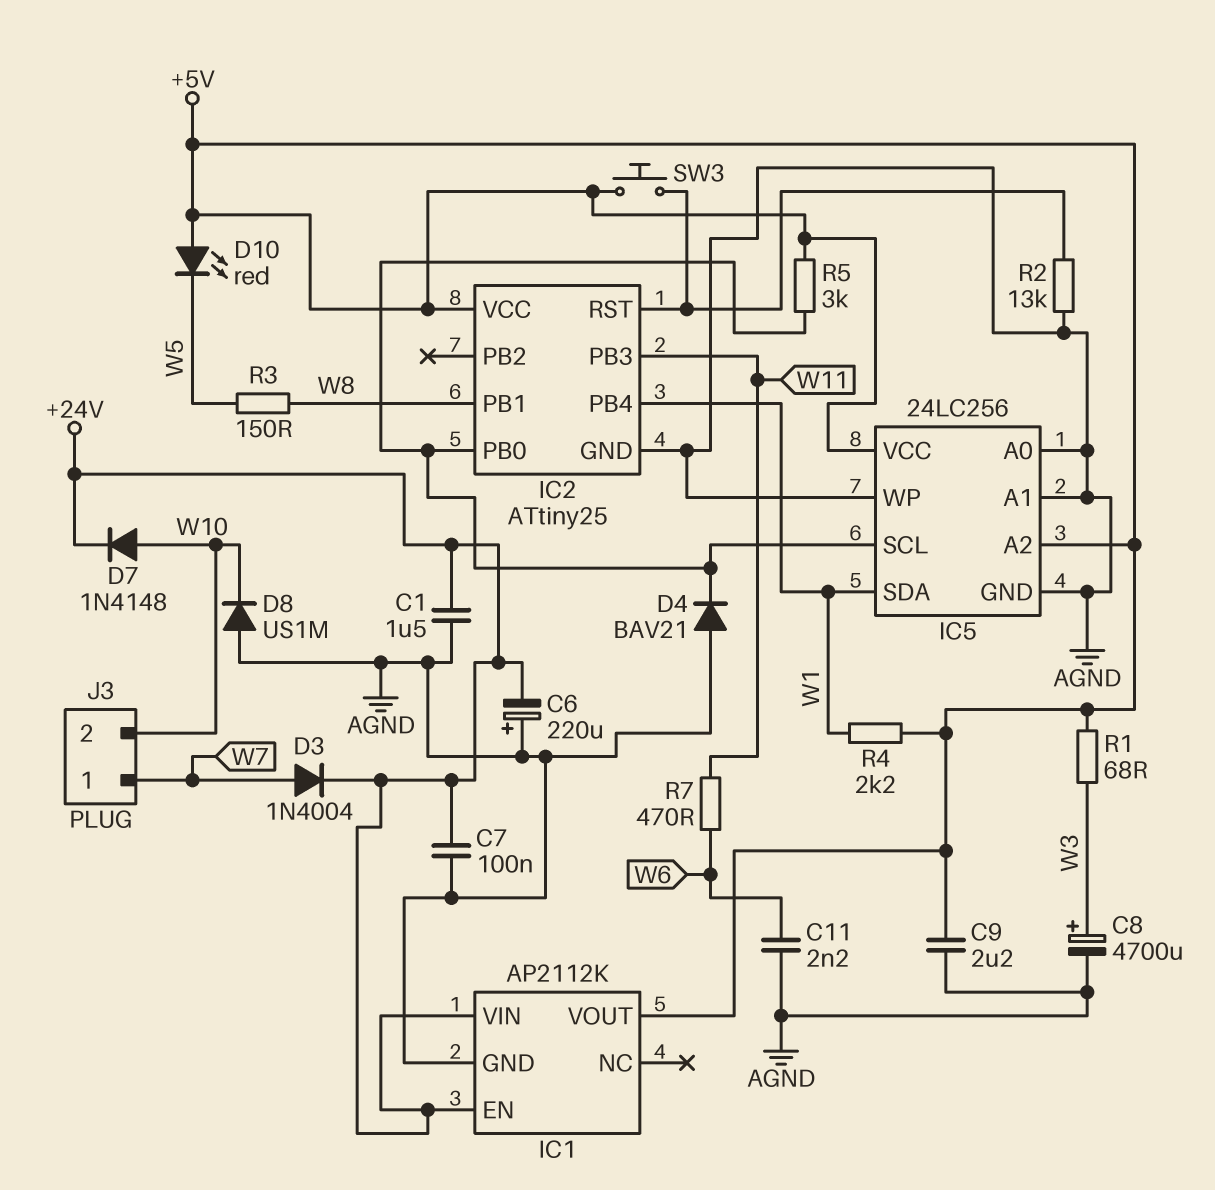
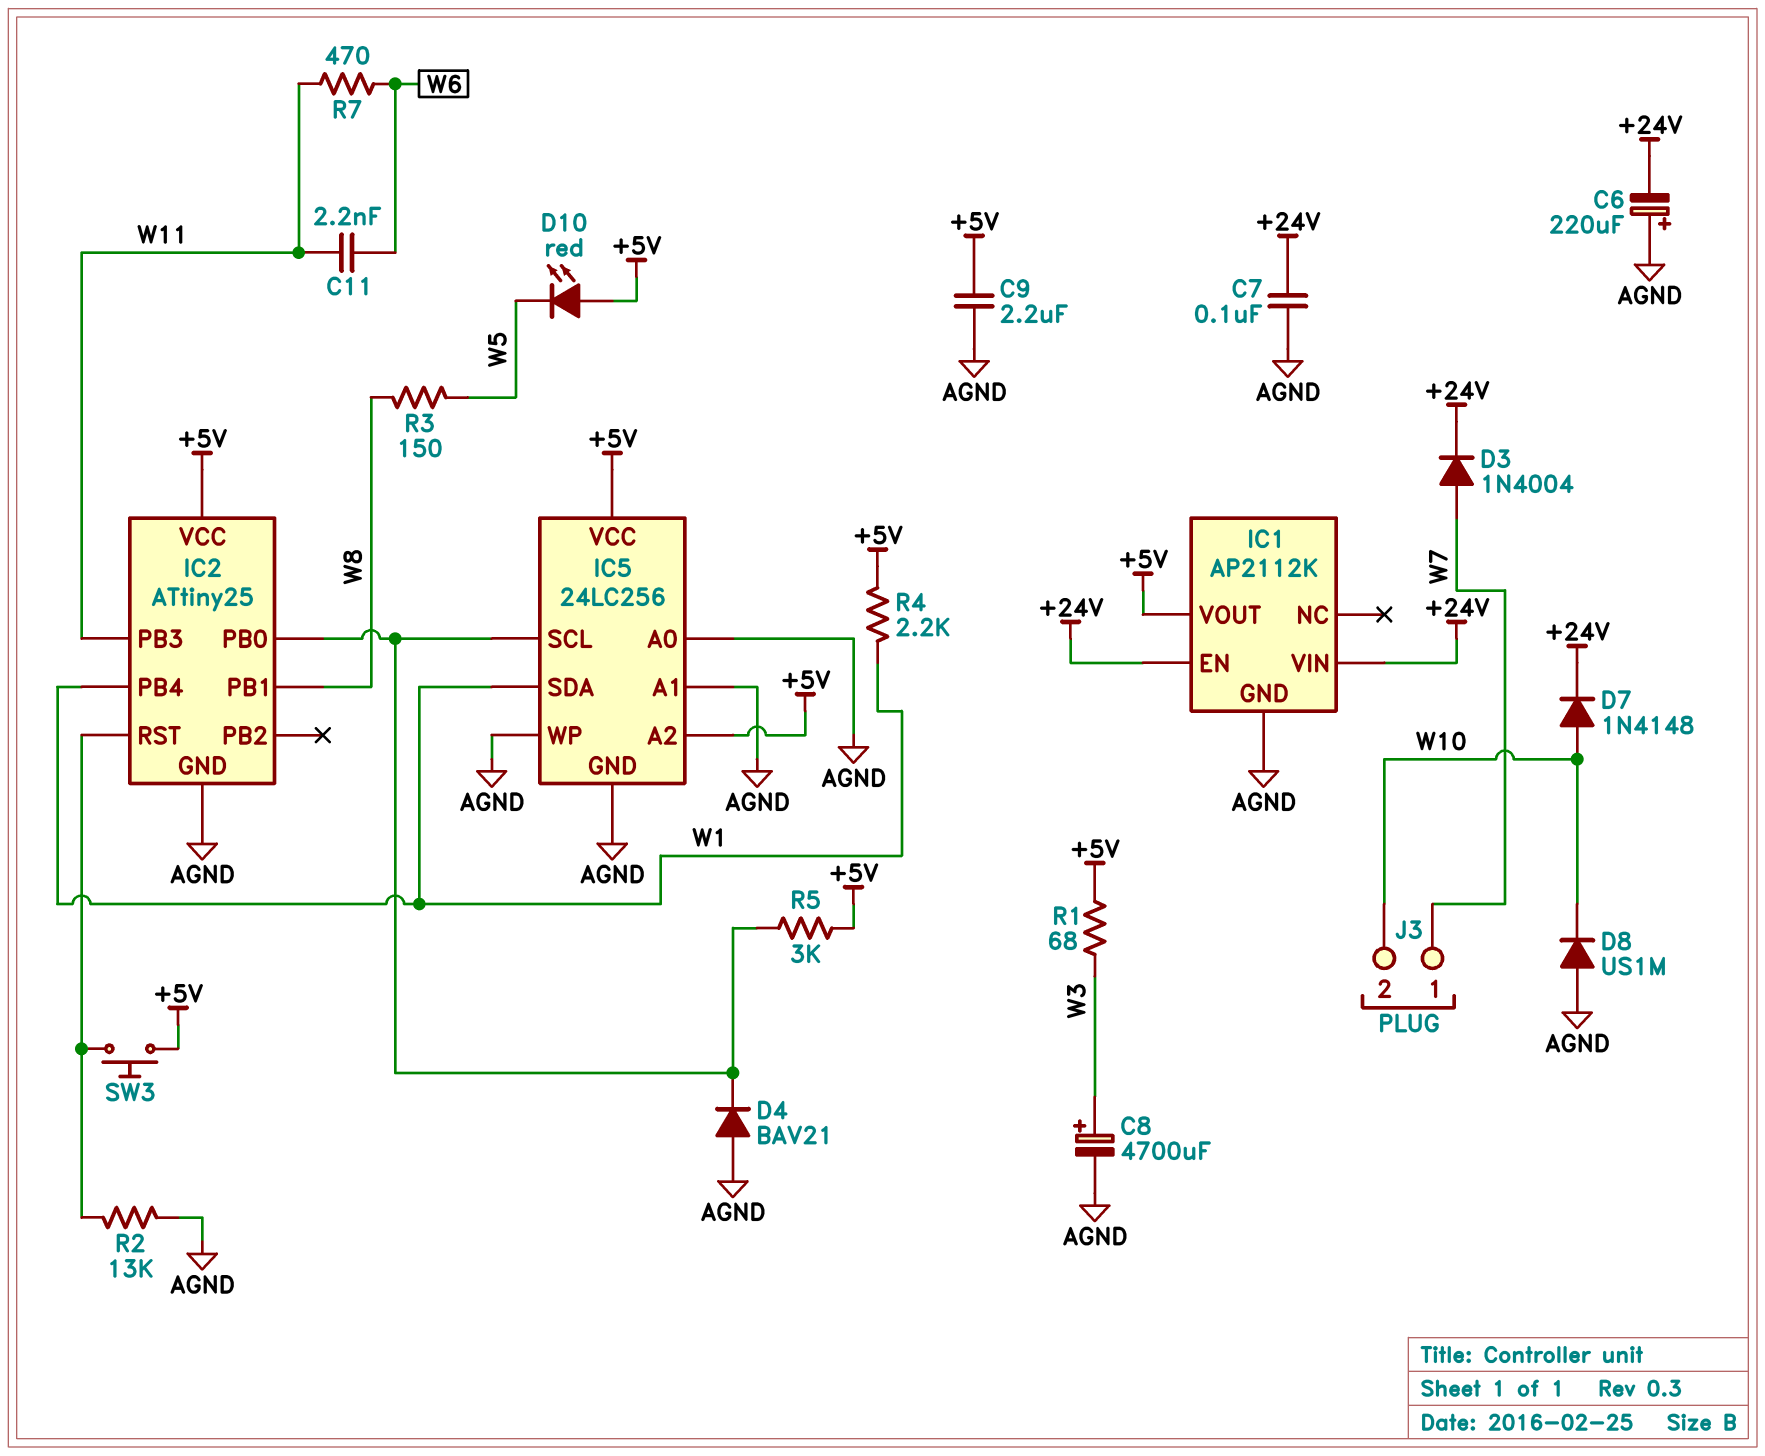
C1: 1.5uF (+24V, AGND) -> none
C11: 2.2nF (AGND, W6) -> 2.2nF (W6, W11)

